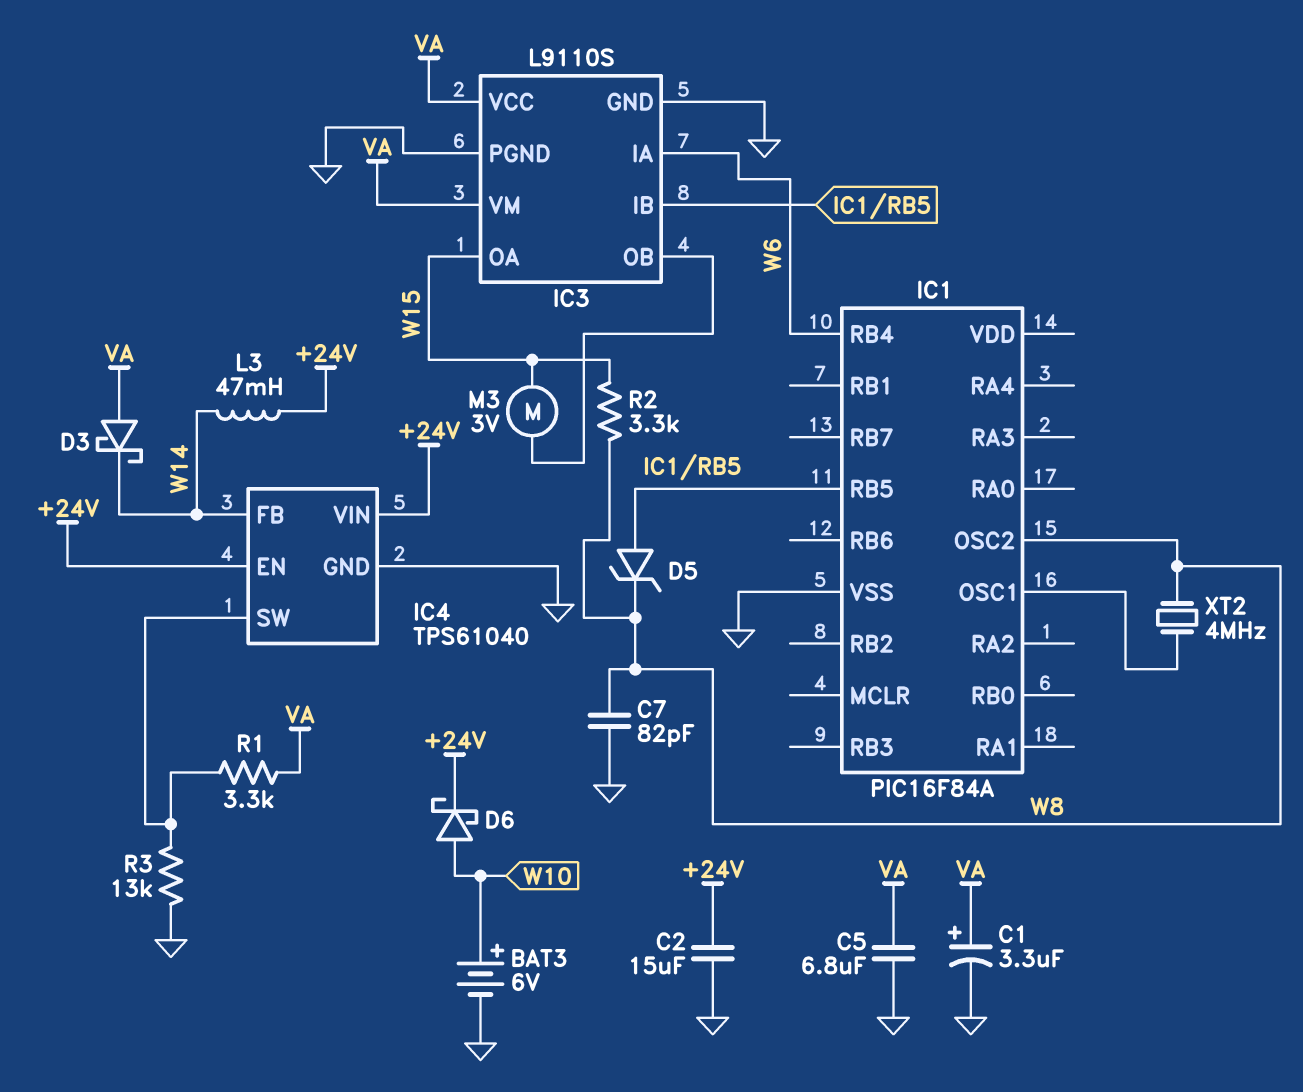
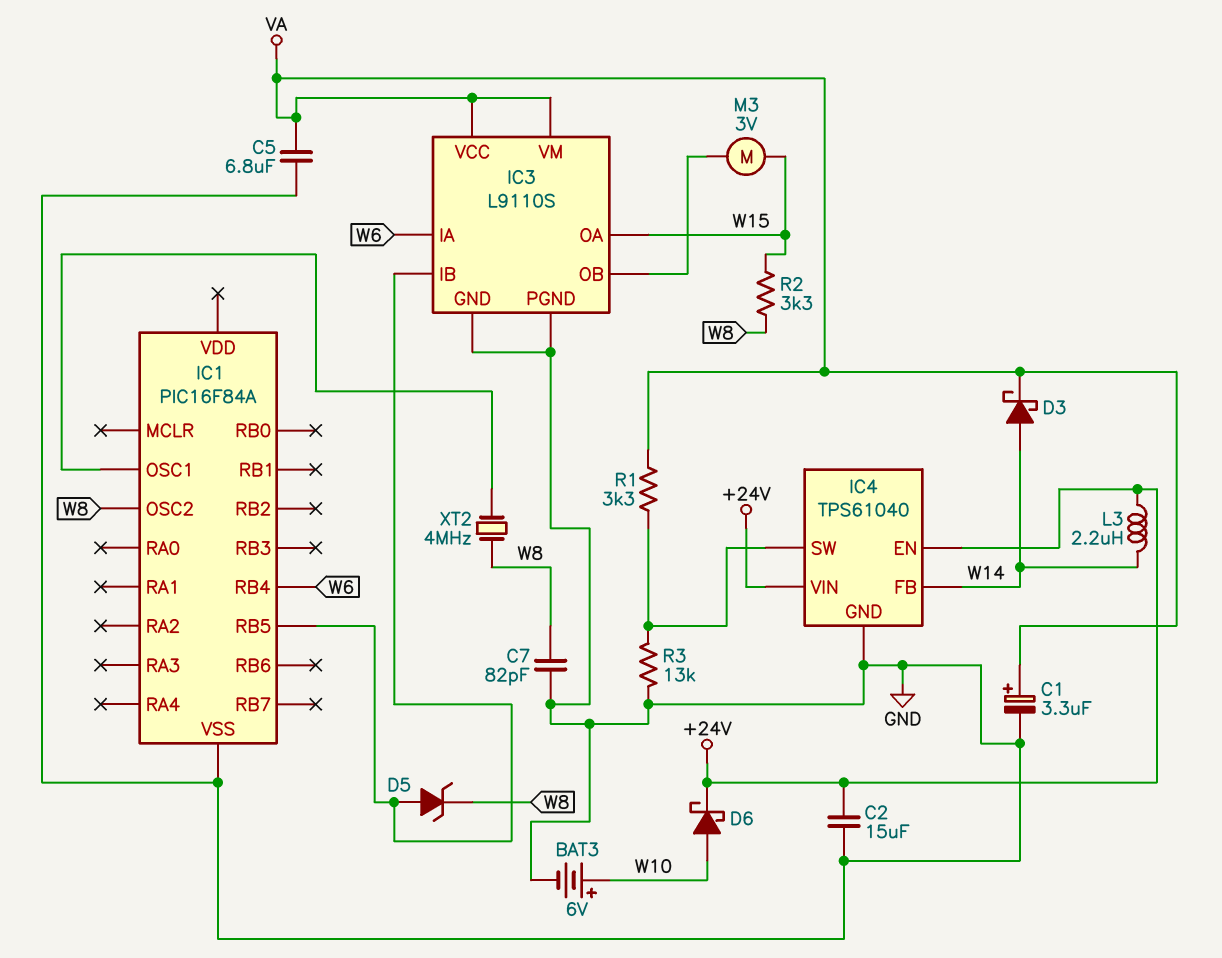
D3: schottky (A VA, K W14) -> schottky (A W14, K VA)
L3: 47mH (+24V, W14) -> 2.2uH (+24V, W14)

